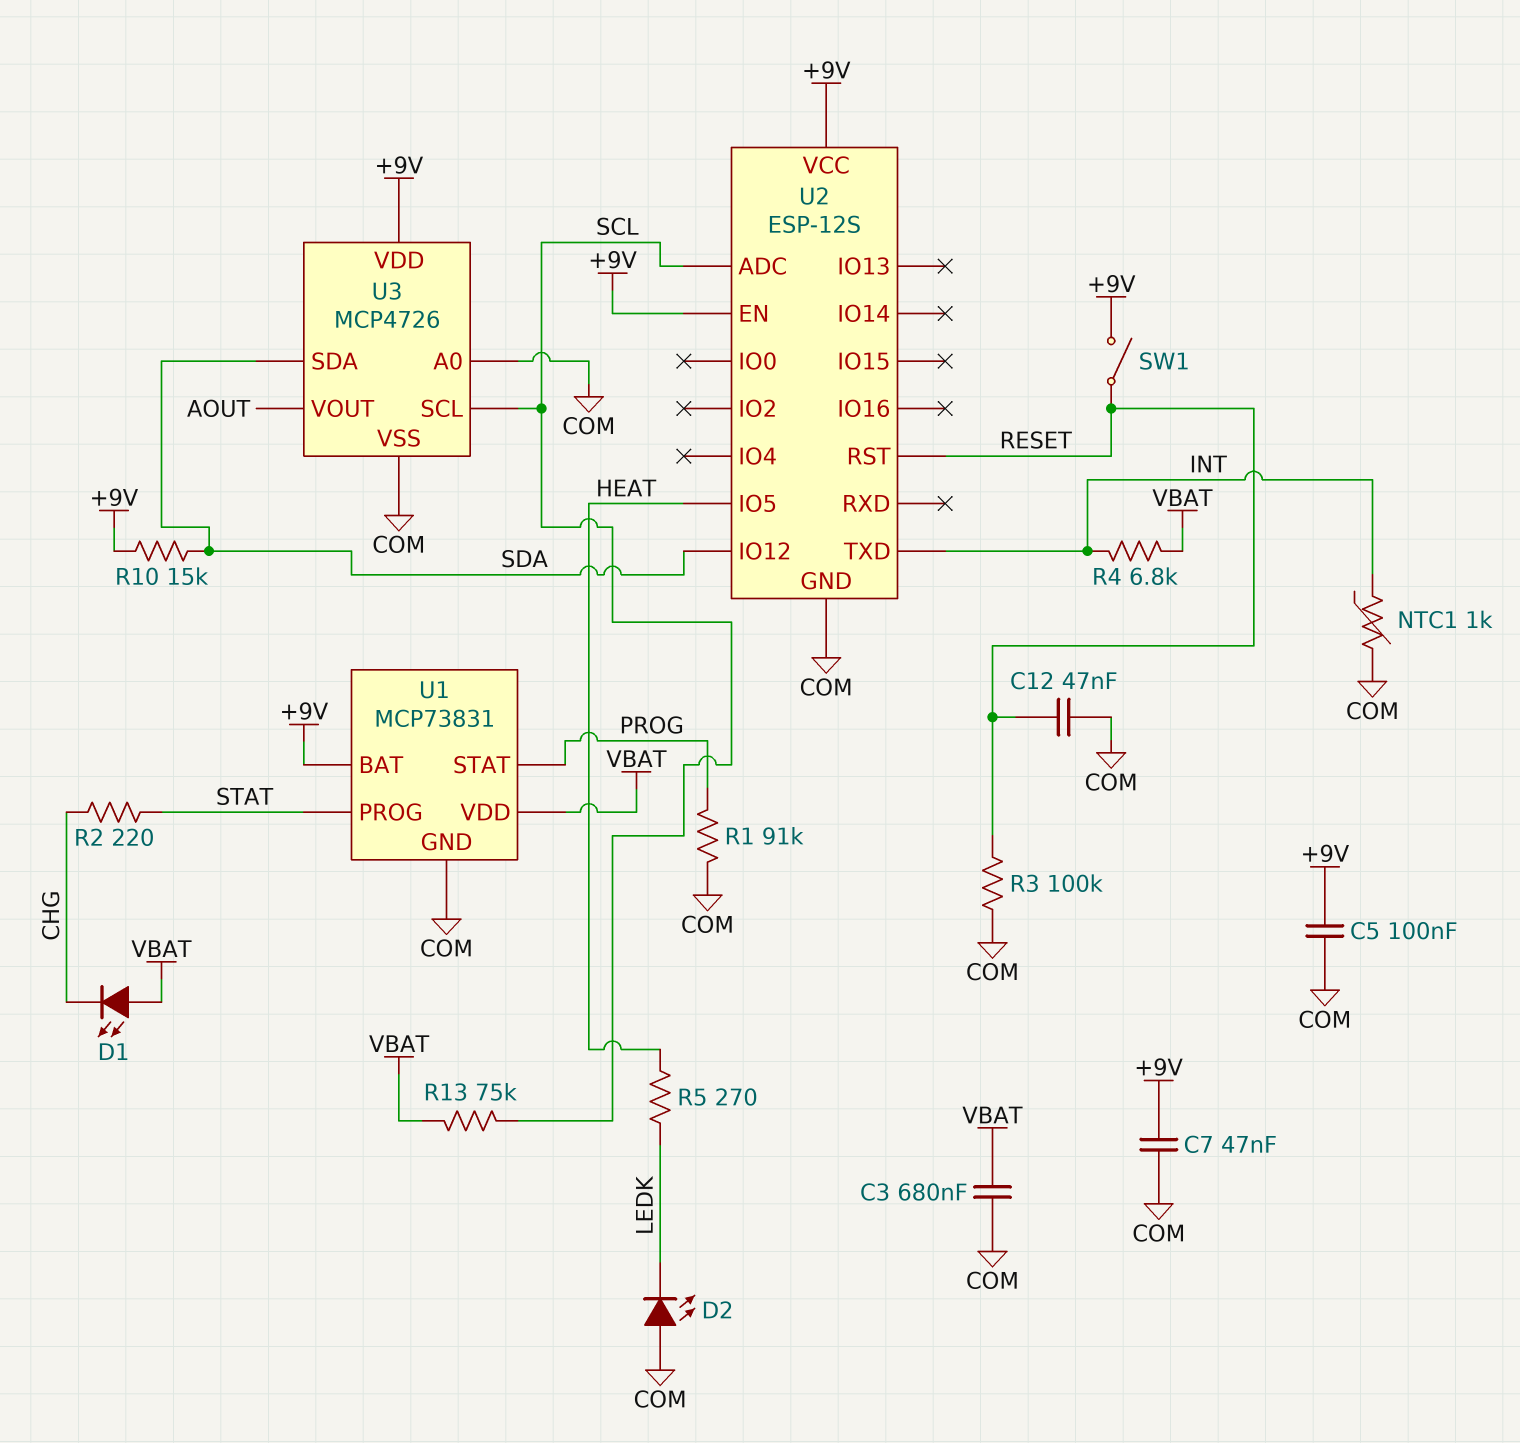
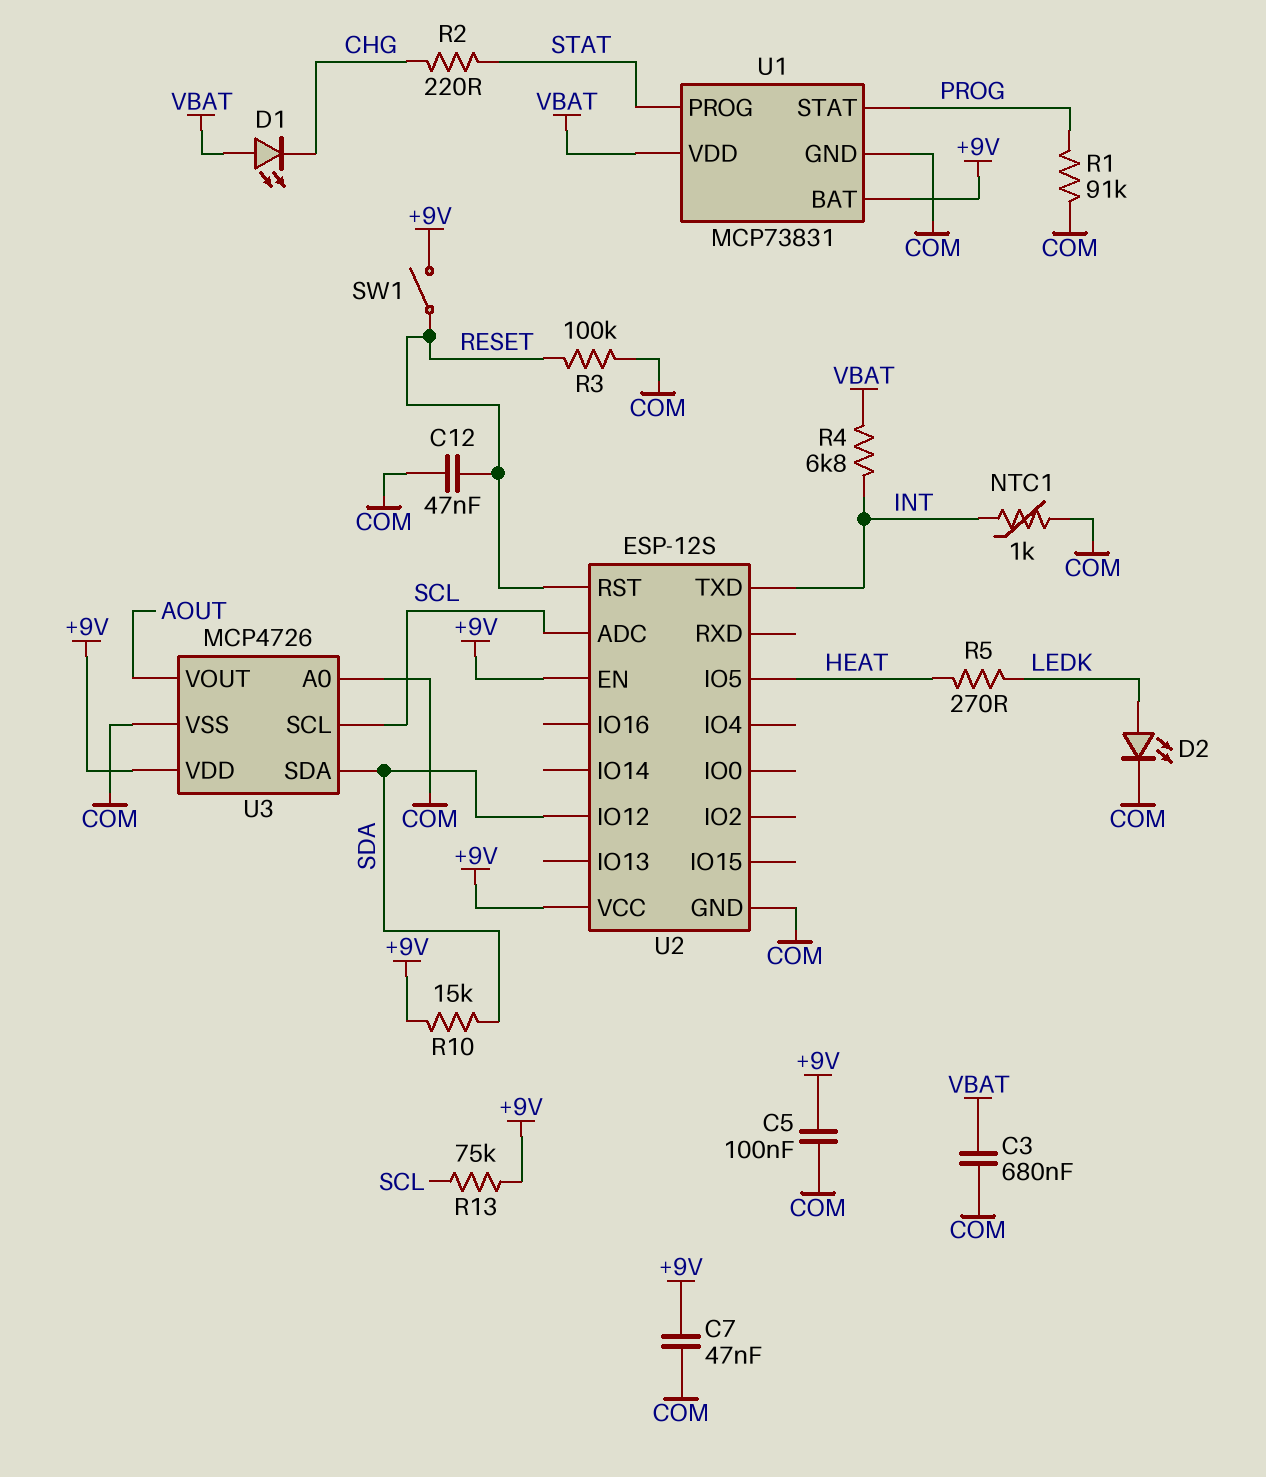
D2: LED (A COM, K LEDK) -> LED (A LEDK, K COM)
R13: 75k (SCL, VBAT) -> 75k (+9V, SCL)

